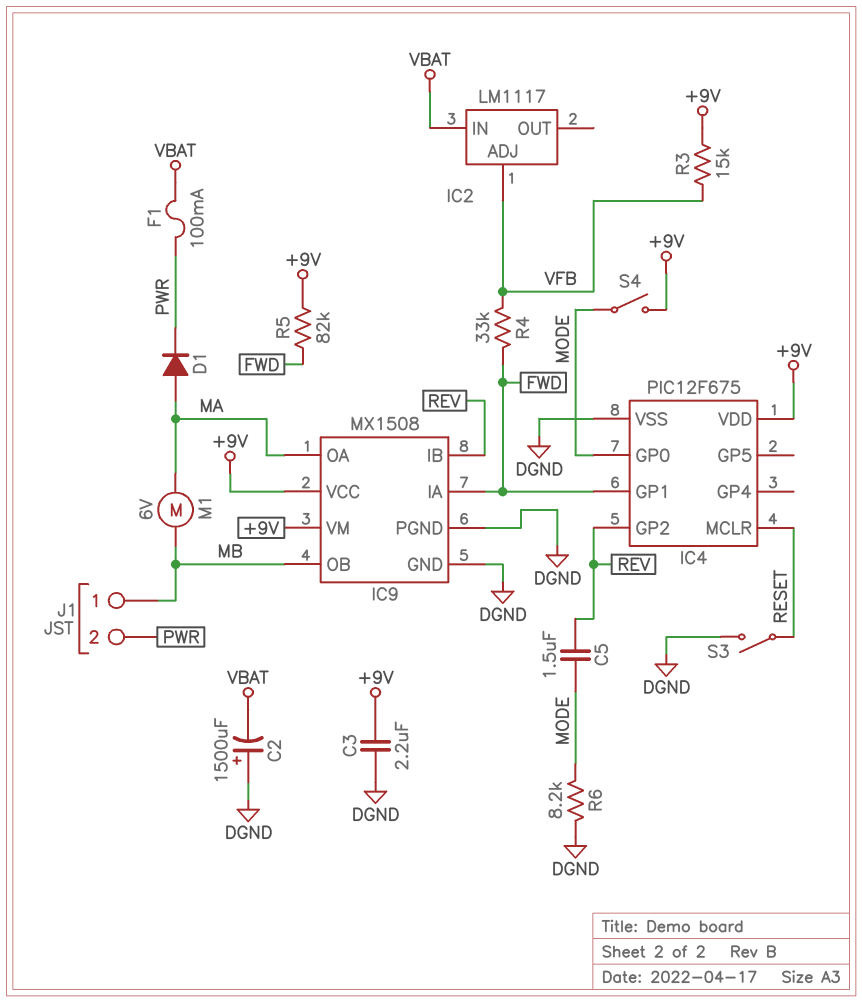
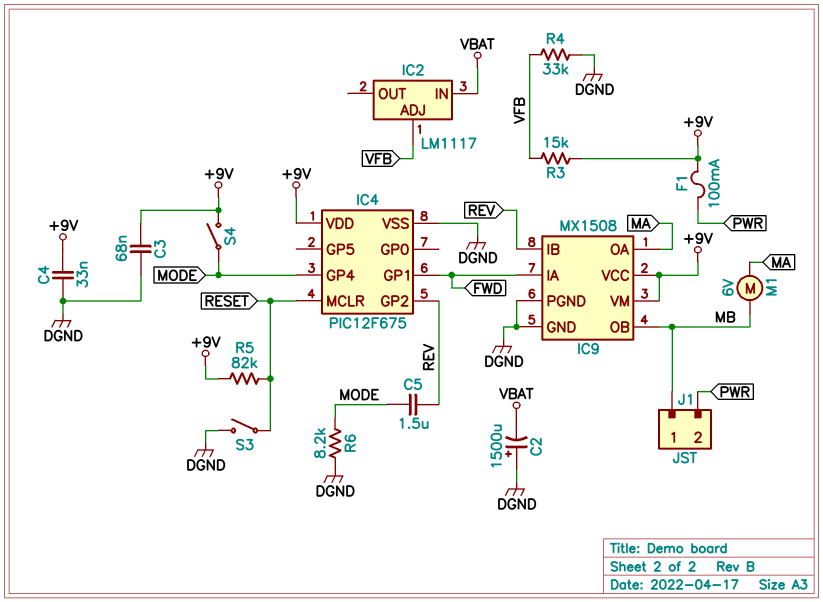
C3: 2.2uF (+9V, DGND) -> 68nF (+9V, DGND)
C4: none -> 33nF (+9V, DGND)
D1: diode (A MA, K PWR) -> none
F1: 100mA (PWR, VBAT) -> 100mA (+9V, PWR)
IC4 pin GP0: MODE -> none
IC4 pin GP4: none -> MODE
R4: 33k (FWD, VFB) -> 33k (DGND, VFB)
R5: 82k (+9V, FWD) -> 82k (+9V, RESET)

